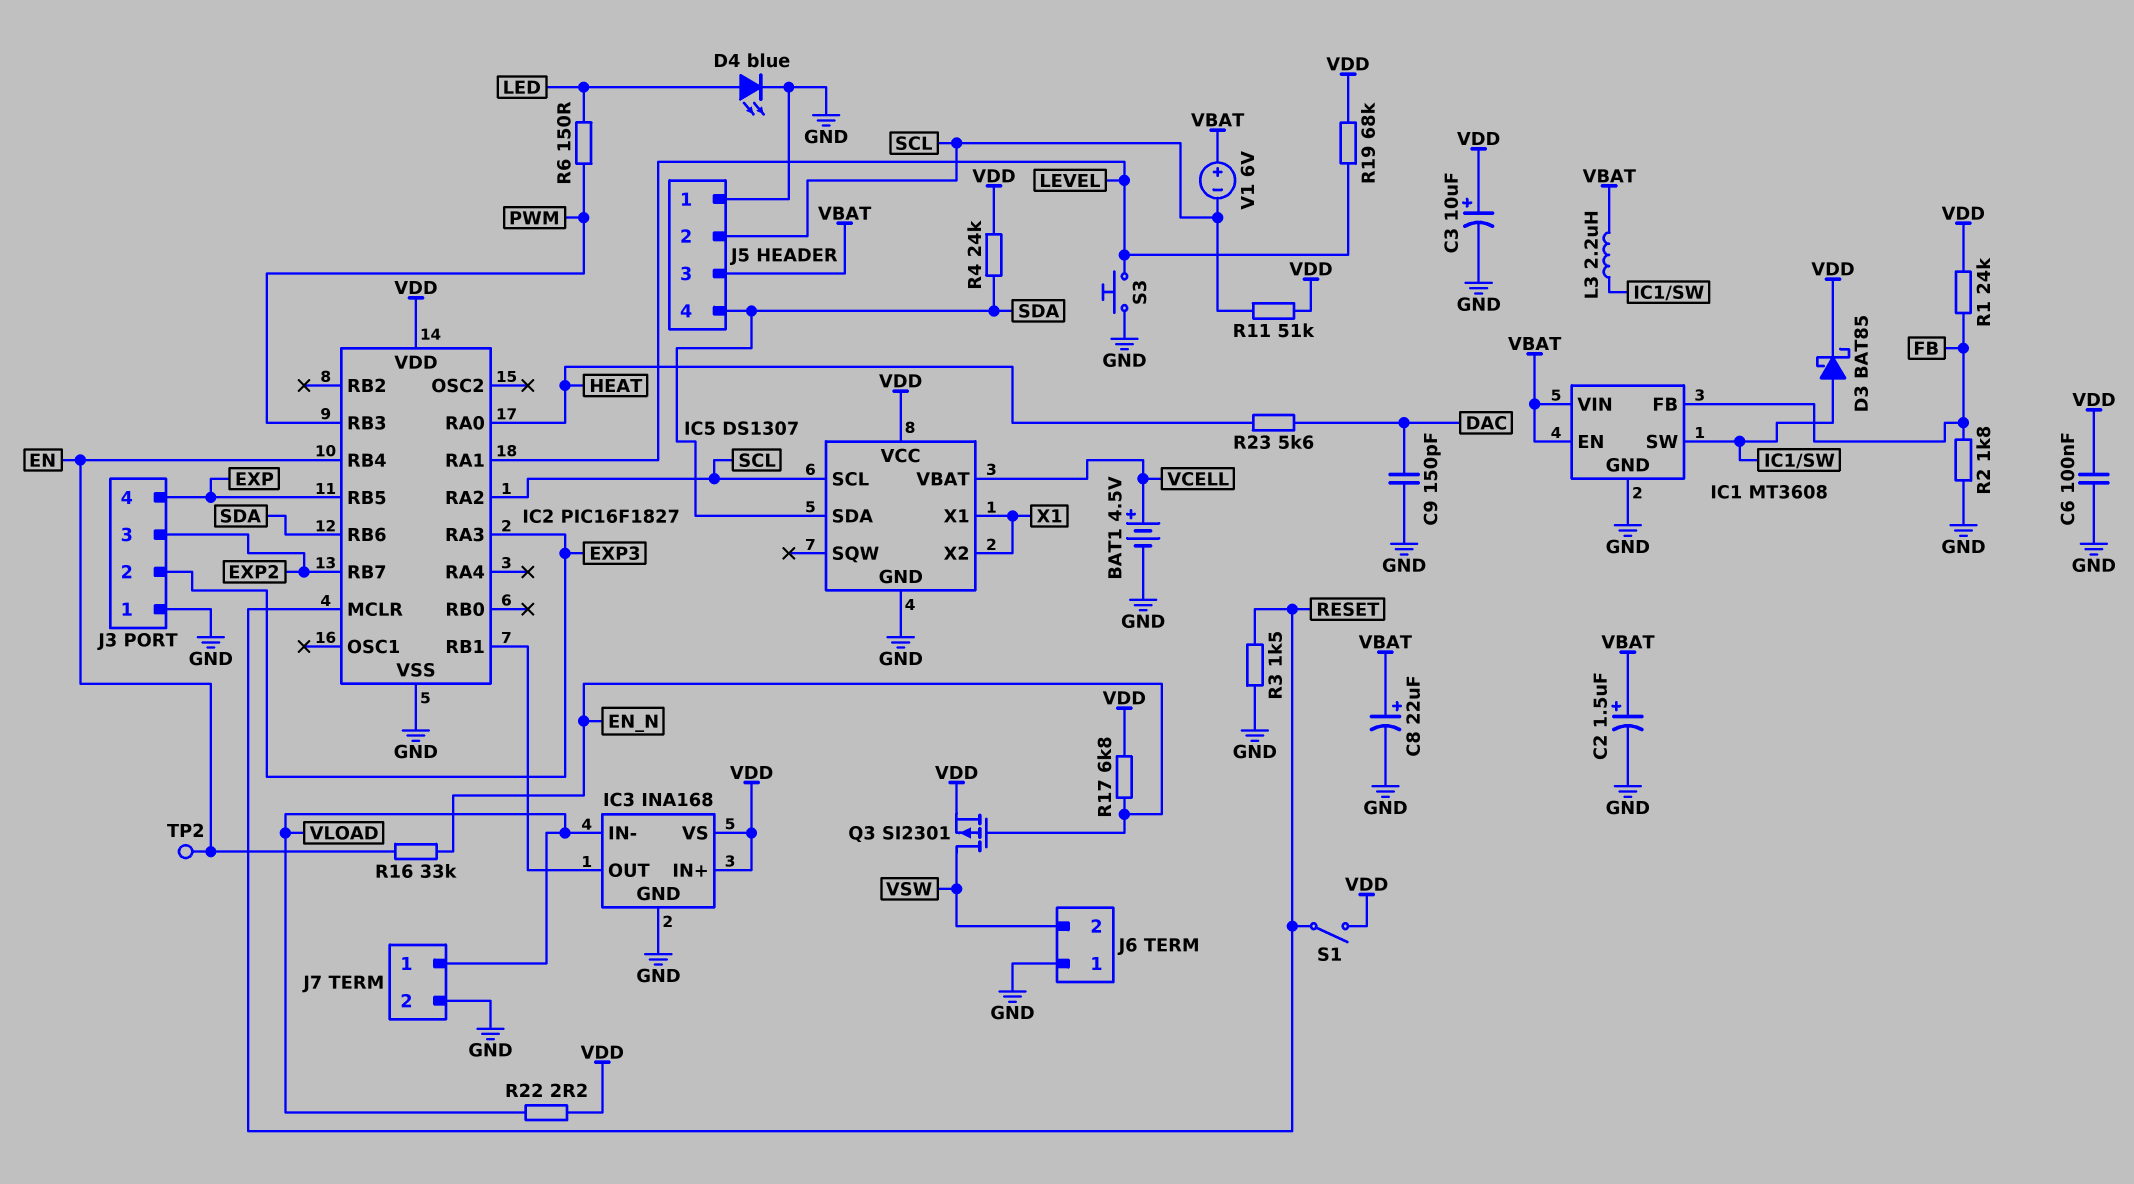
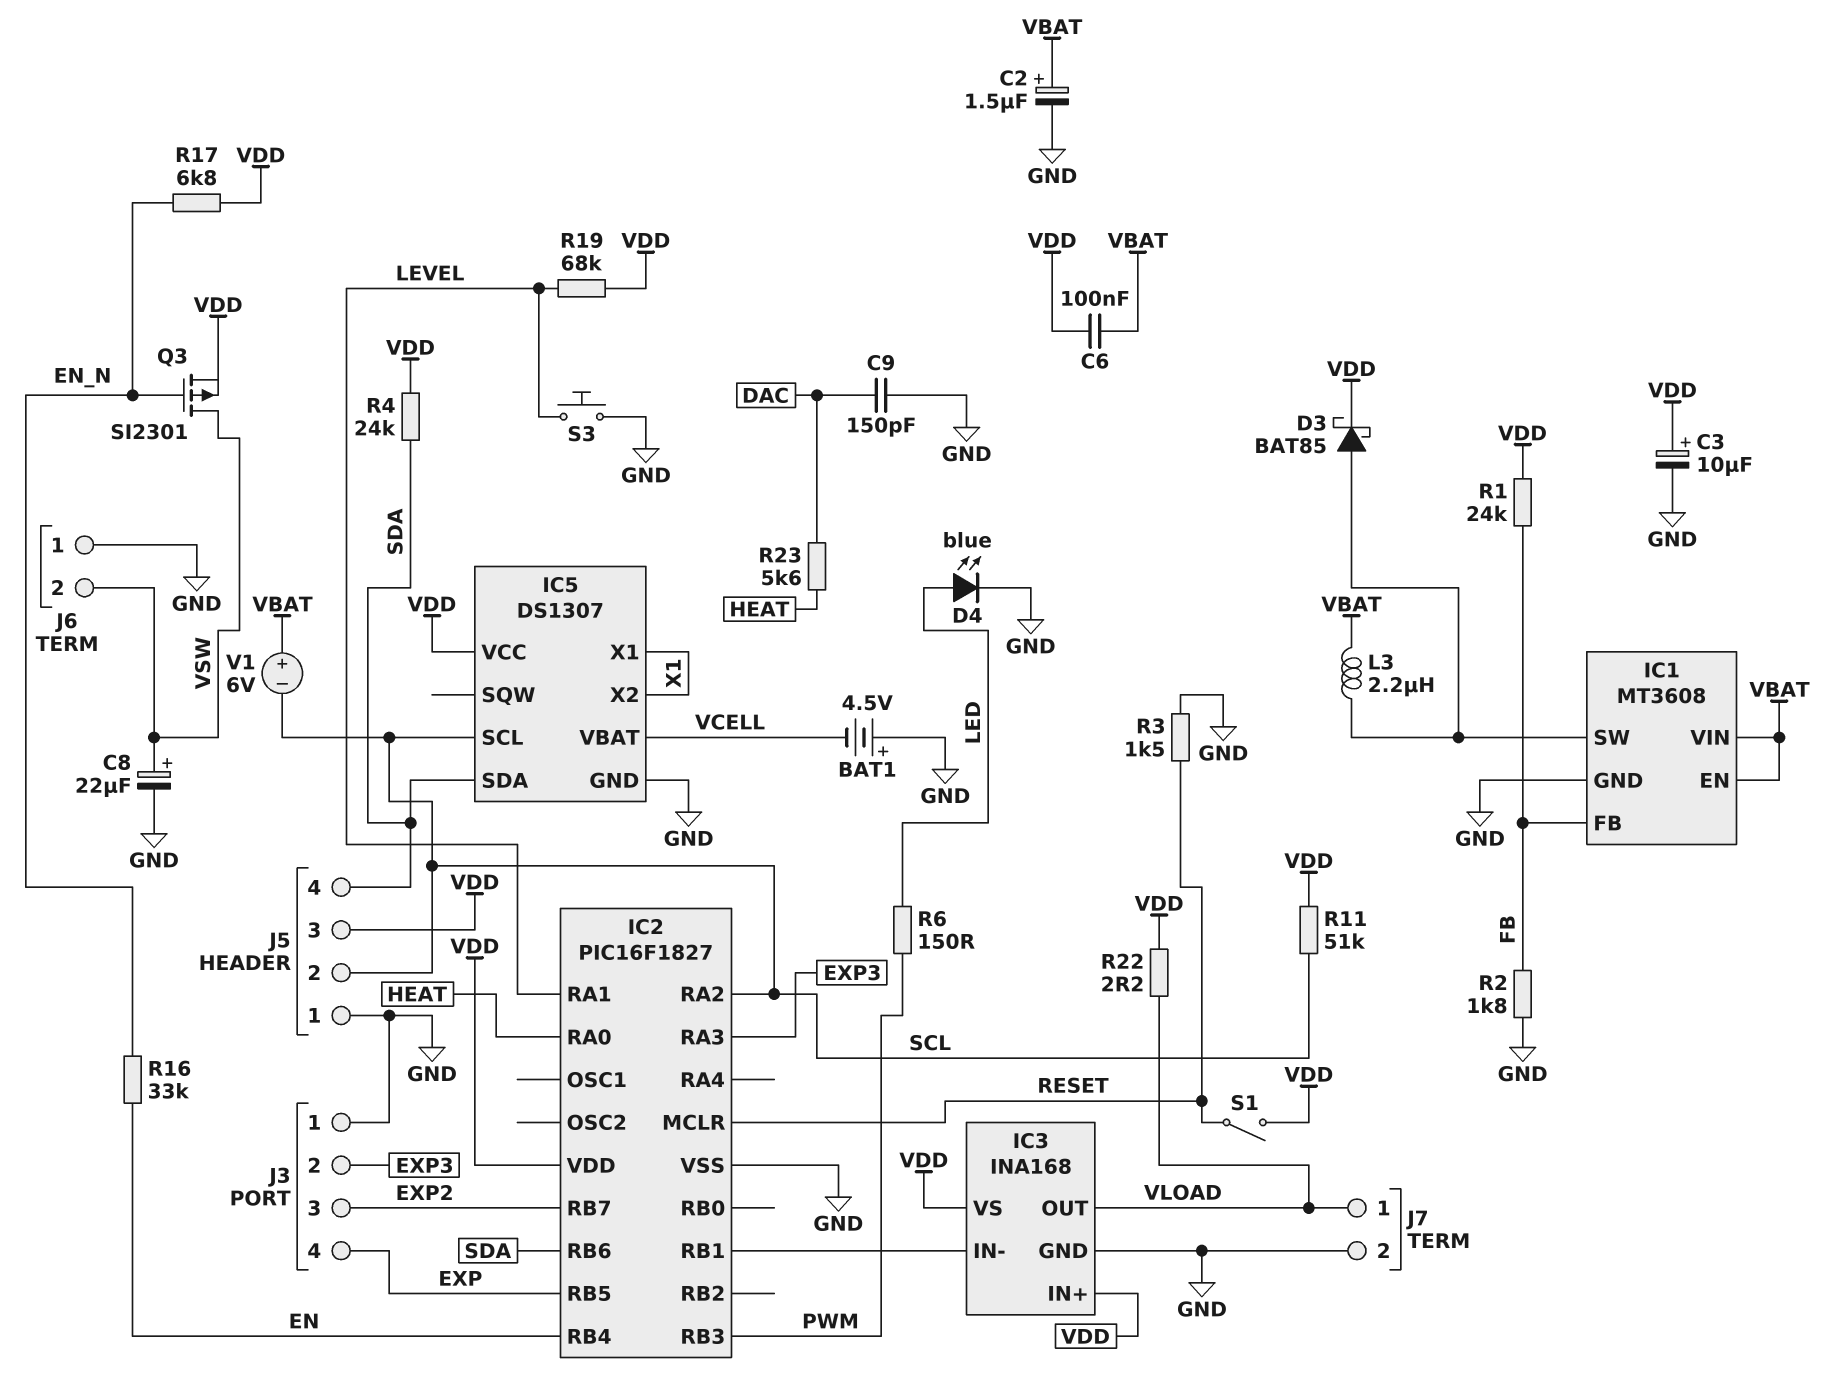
BAT1: 4.5V (plus VCELL, minus GND) -> 4.5V (plus GND, minus VCELL)
C6: 100nF (GND, VDD) -> 100nF (VBAT, VDD)
C8: 22uF (plus VBAT, minus GND) -> 22uF (plus VSW, minus GND)
IC3 pin IN-: VLOAD -> IC2/RB1
IC3 pin OUT: IC2/RB1 -> VLOAD
J5 pin 3: VBAT -> VDD
TP2: test point (EN) -> none

